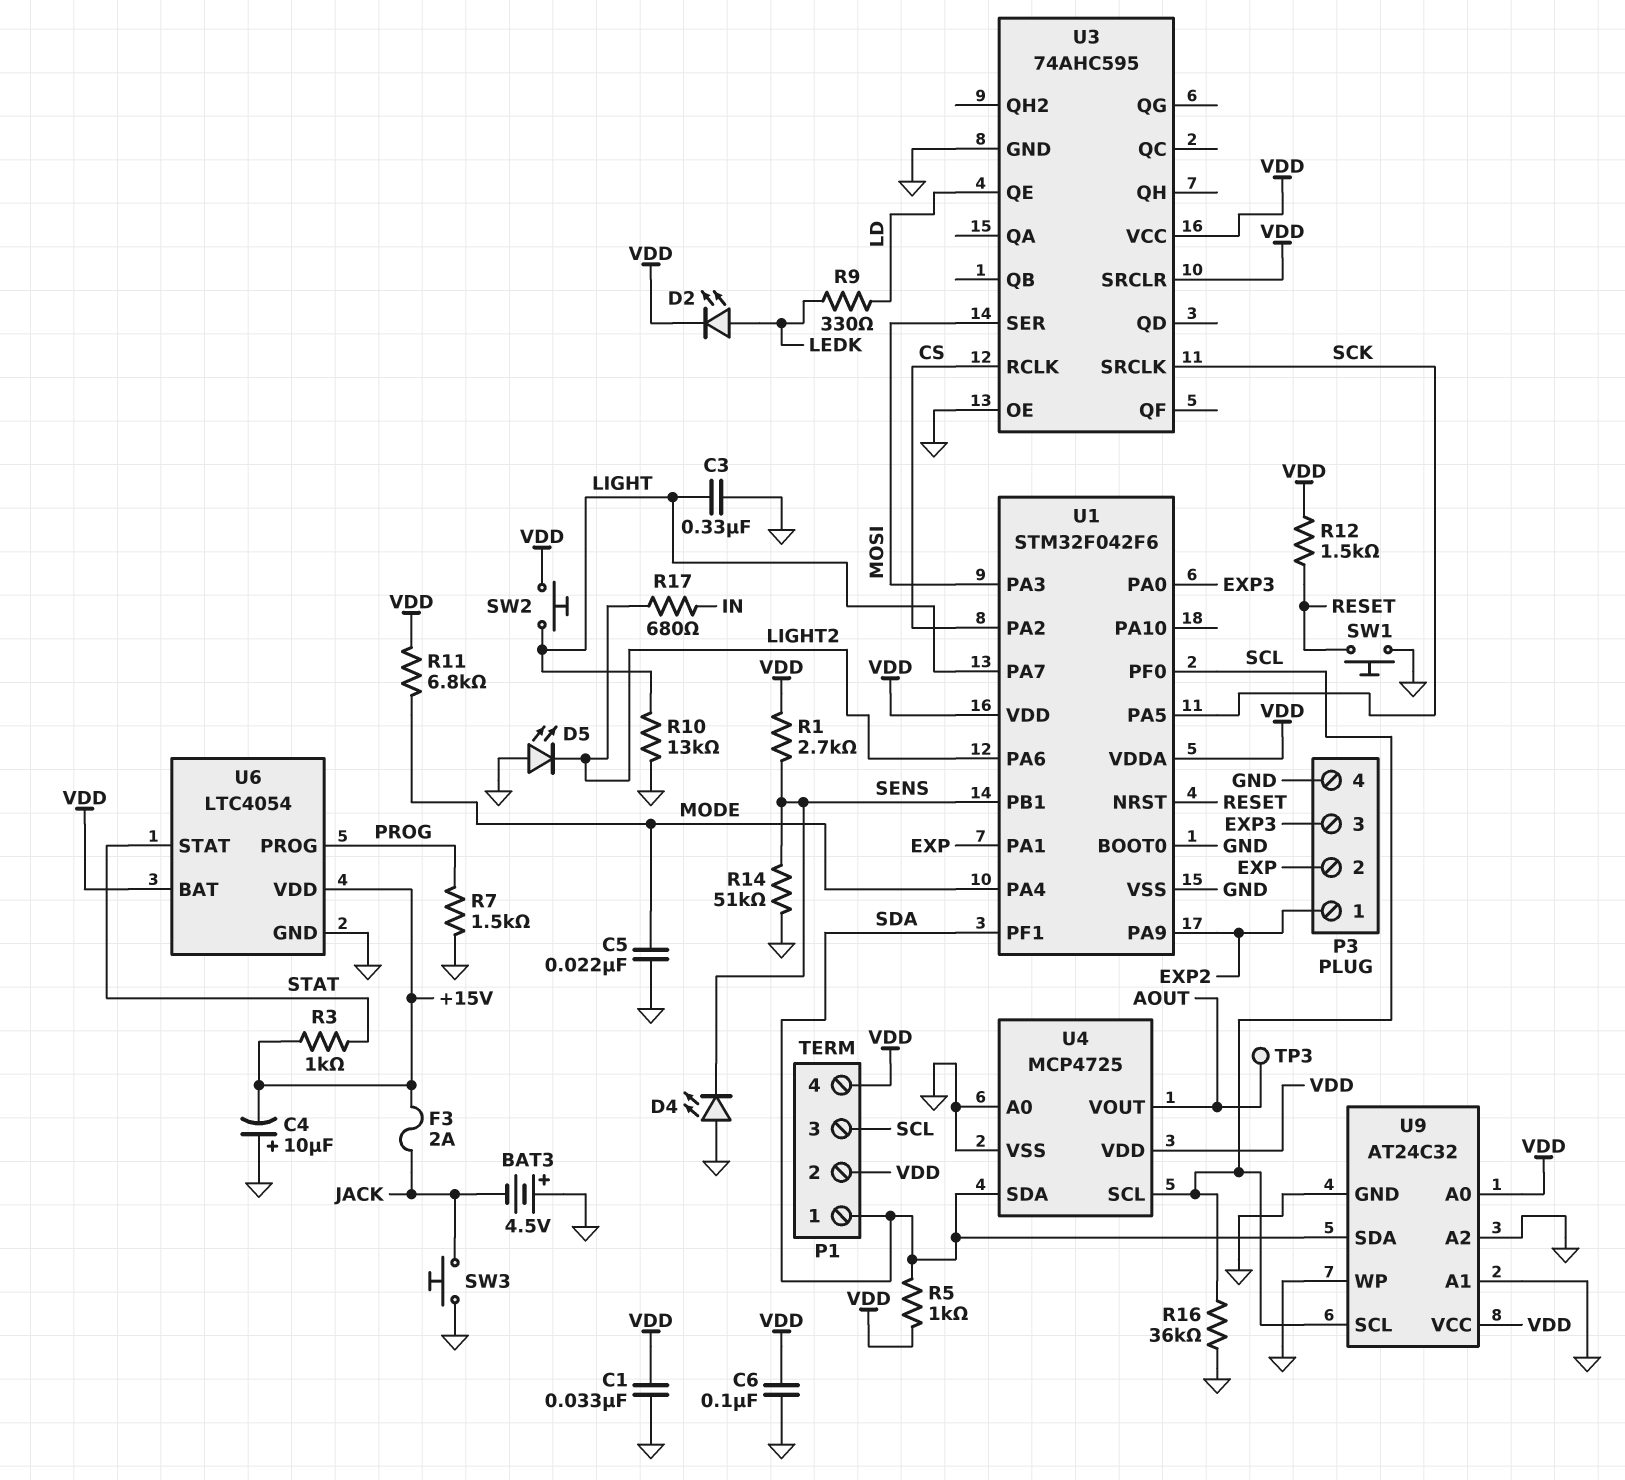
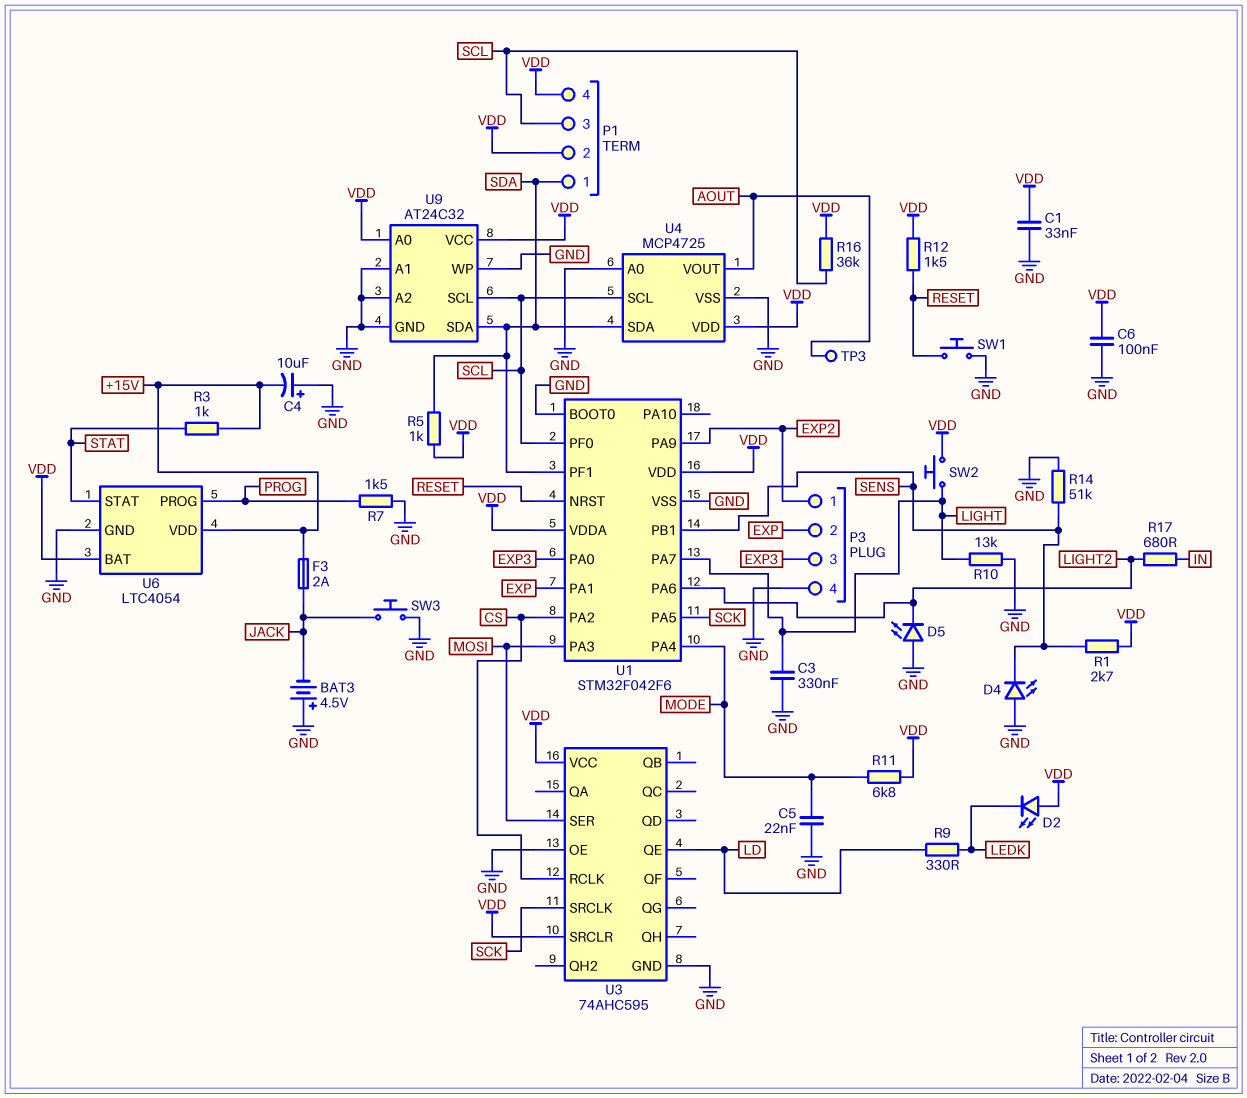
D2: LED (A LEDK, K VDD) -> LED (A VDD, K LEDK)
R16: 36k (GND, SCL) -> 36k (SCL, VDD)

